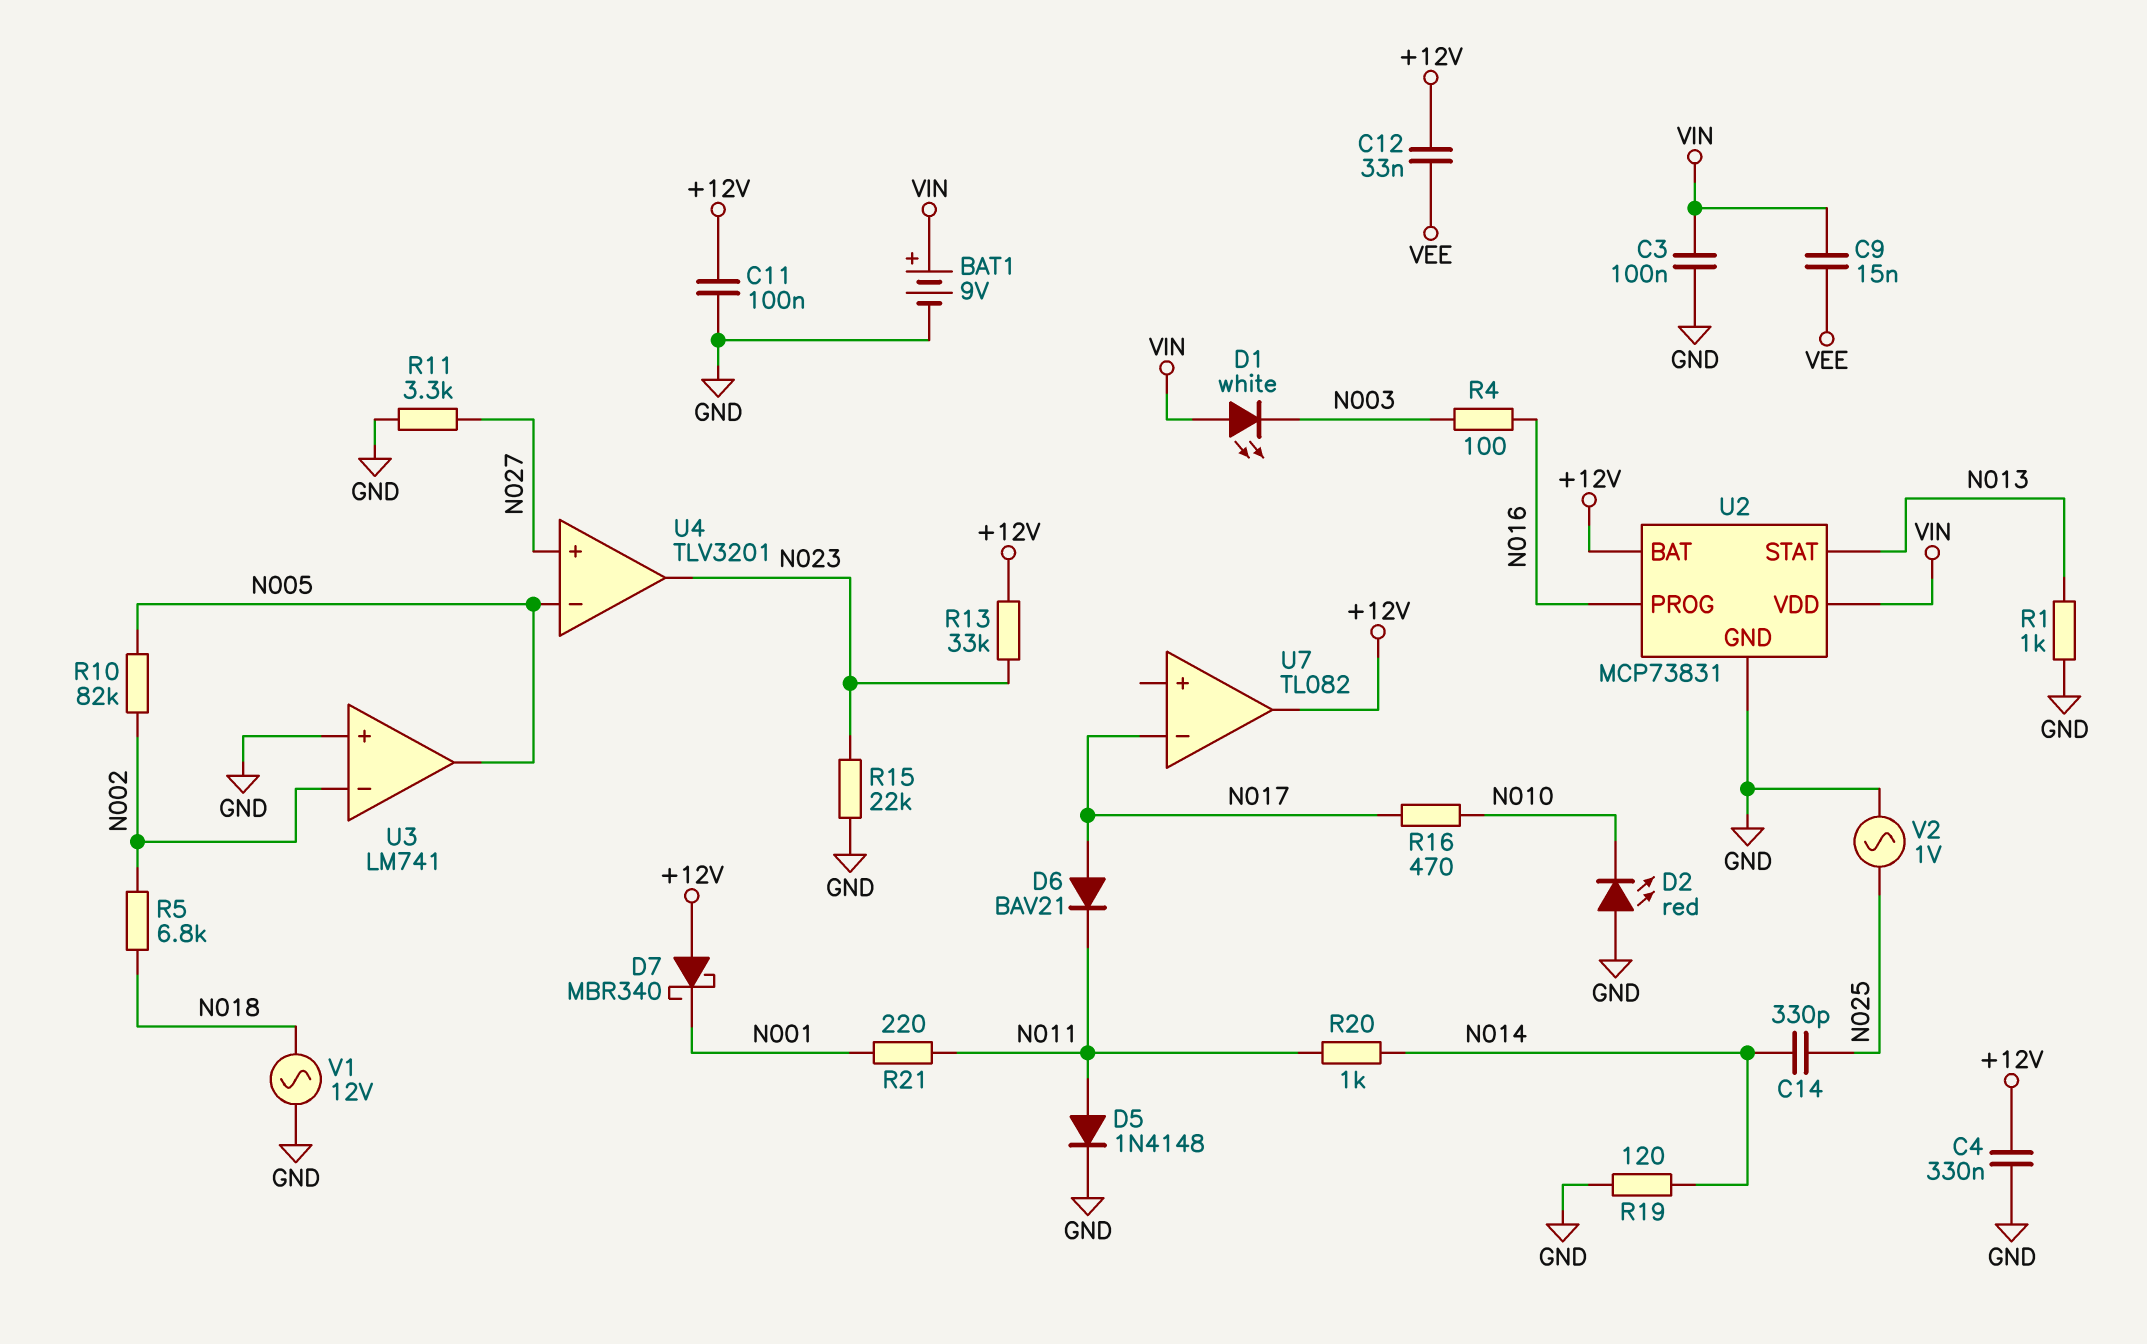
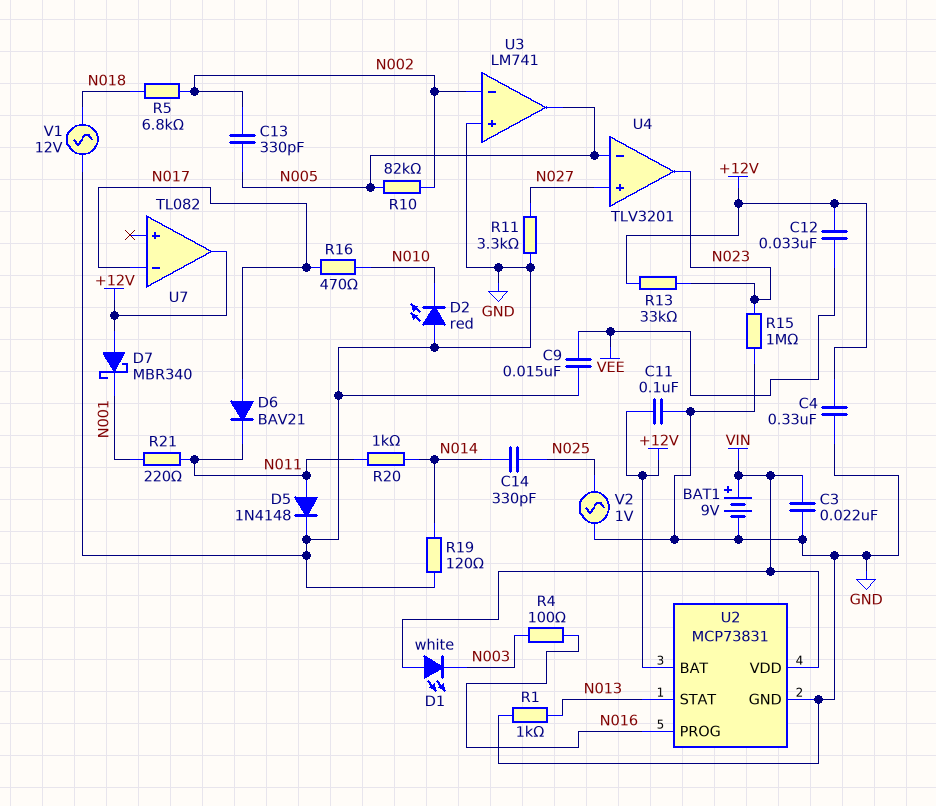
C3: 100nF (GND, VIN) -> 22nF (GND, VIN)
C9: 15nF (VEE, VIN) -> 15nF (GND, VEE)
C13: none -> 330pF (N002, N005)
R15: 22k (GND, N023) -> 1M (GND, N023)

